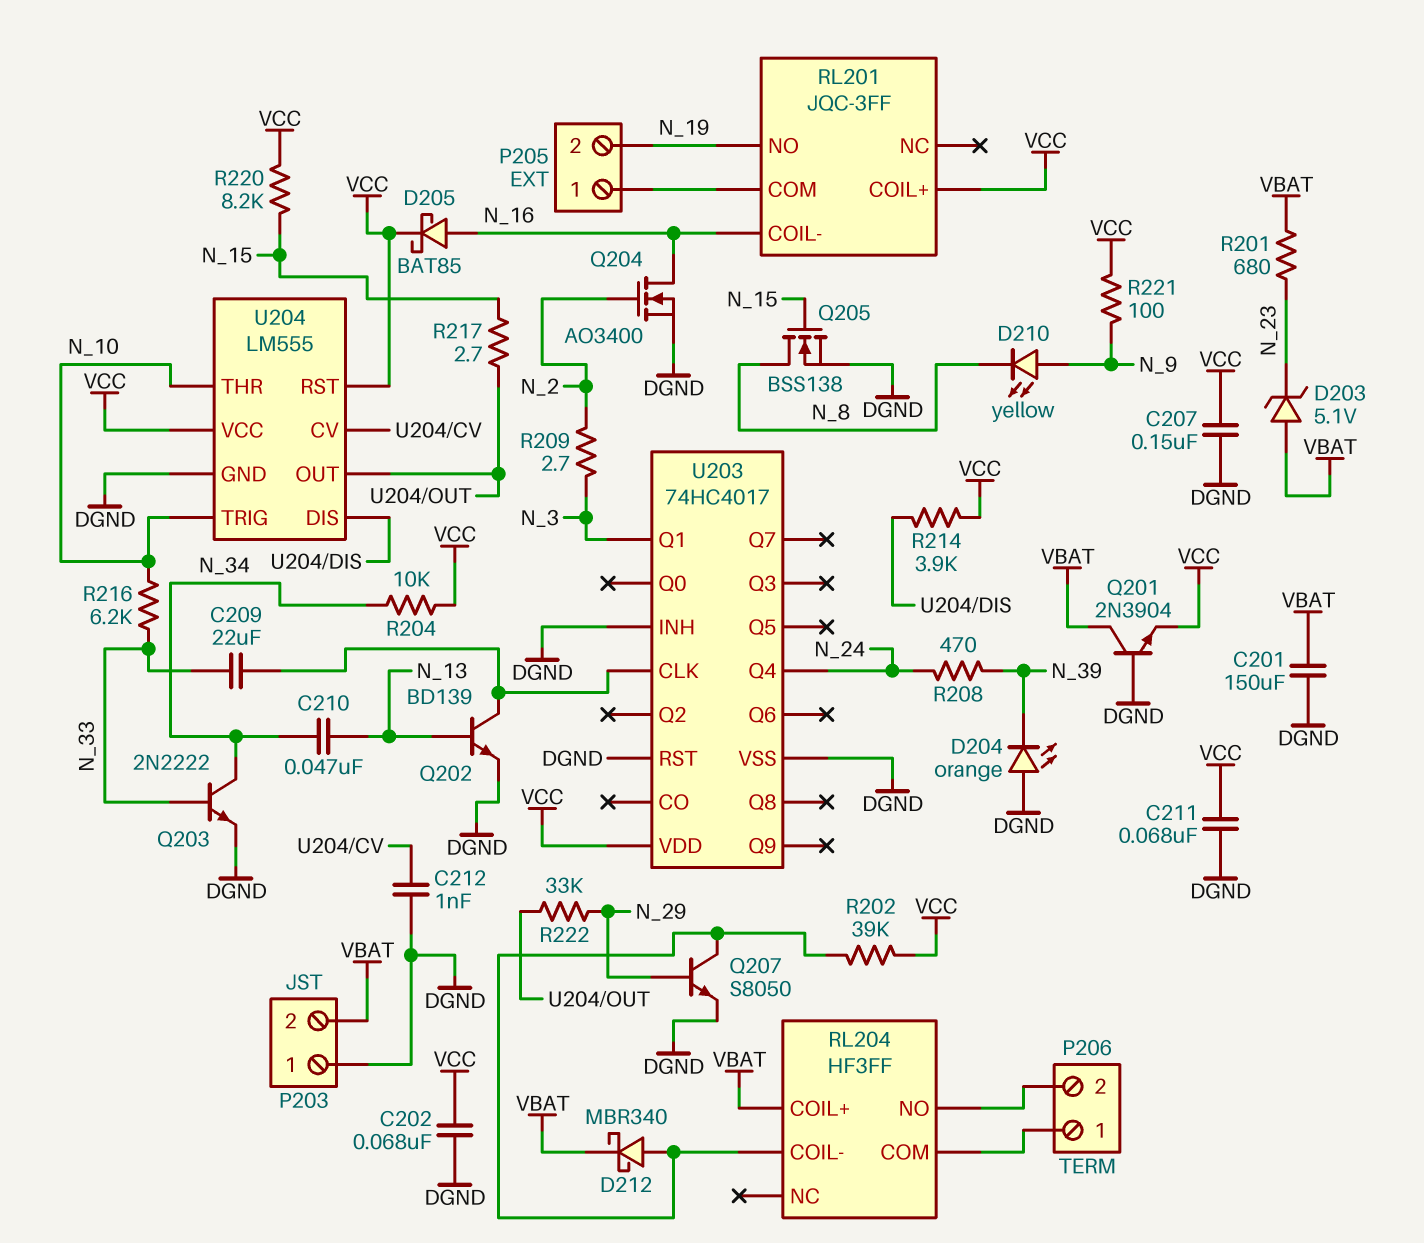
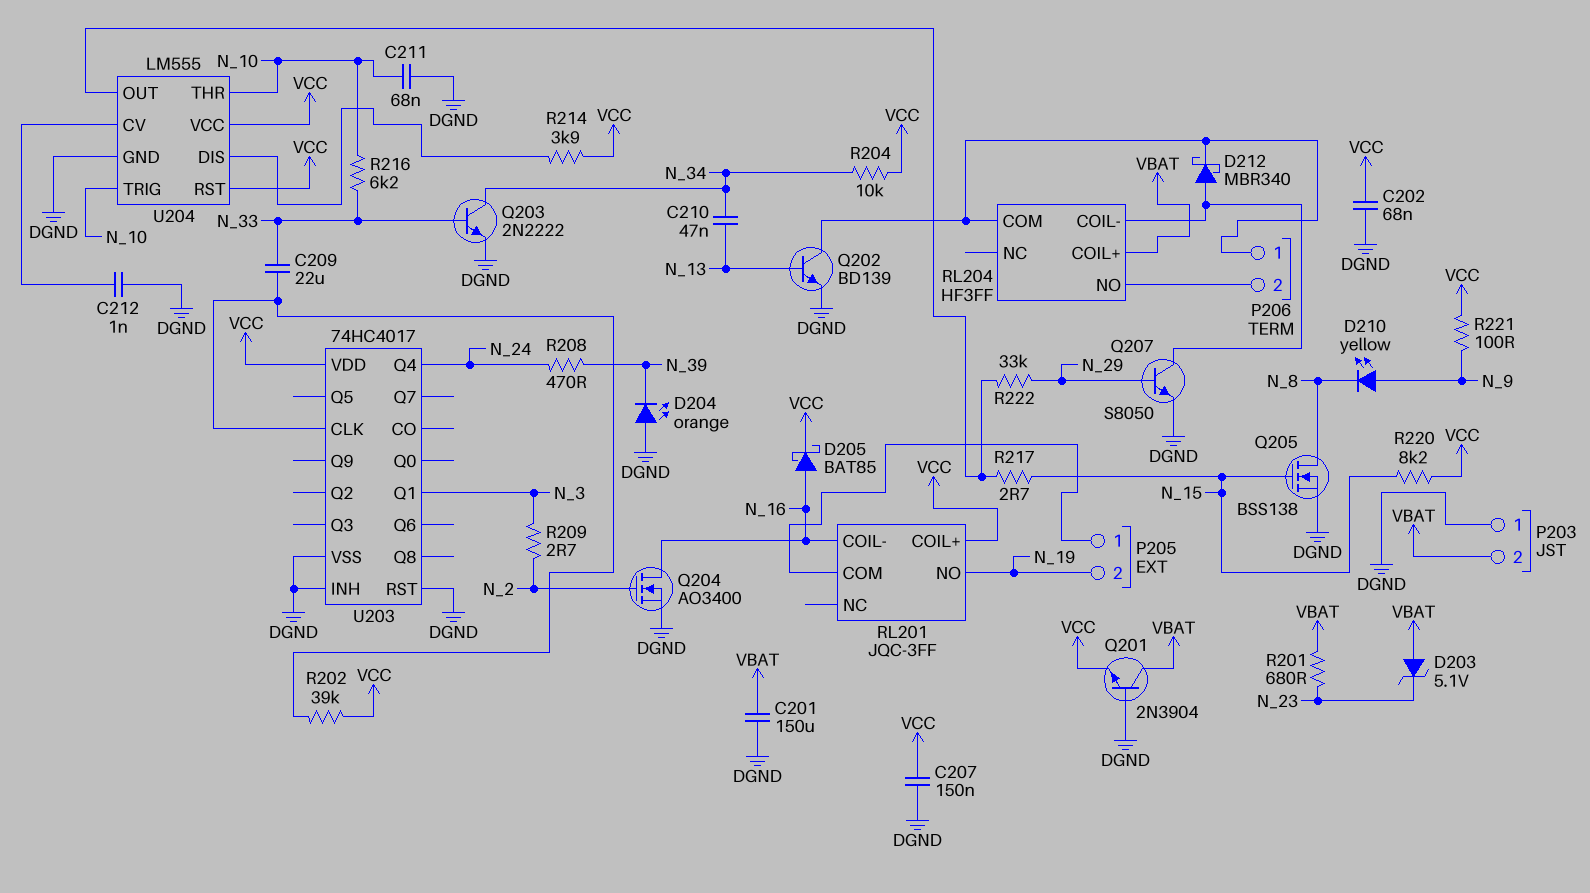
C211: 68nF (DGND, VCC) -> 68nF (DGND, N_10)
D212: schottky MBR340 (A RL204/COIL-, K VBAT) -> schottky MBR340 (A RL204/COIL-, K P206/1)
Q202: NPN BD139 (B N_13, C U203/CLK, E DGND) -> NPN BD139 (B N_13, C P206/1, E DGND)
R202: 39k (RL204/COIL-, VCC) -> 39k (U203/CLK, VCC)

